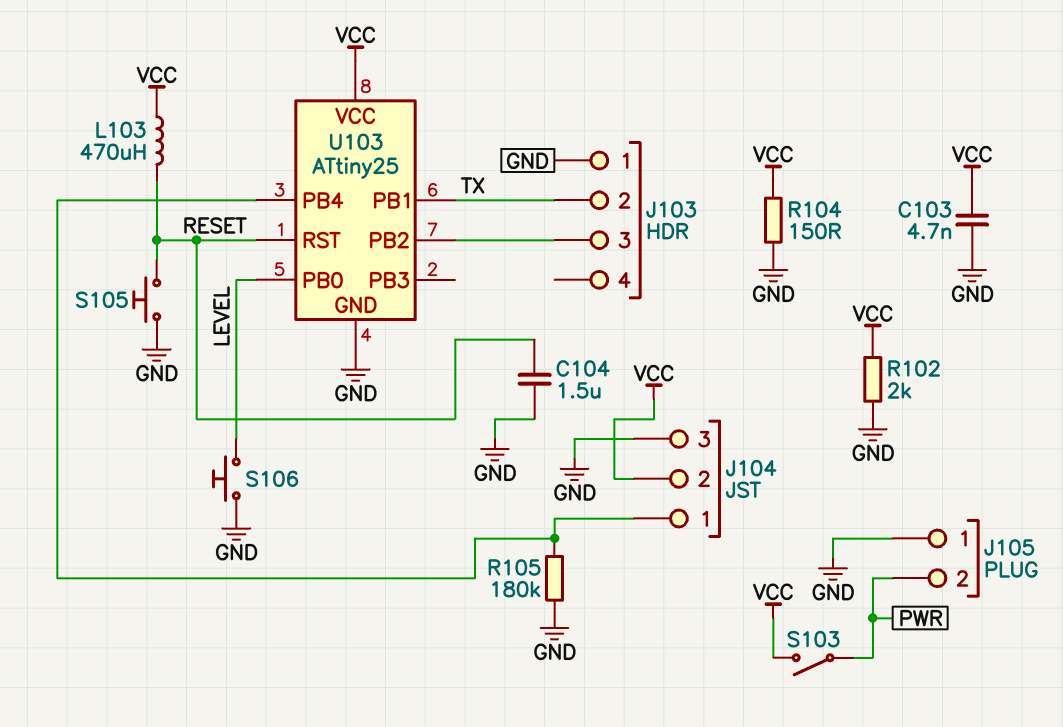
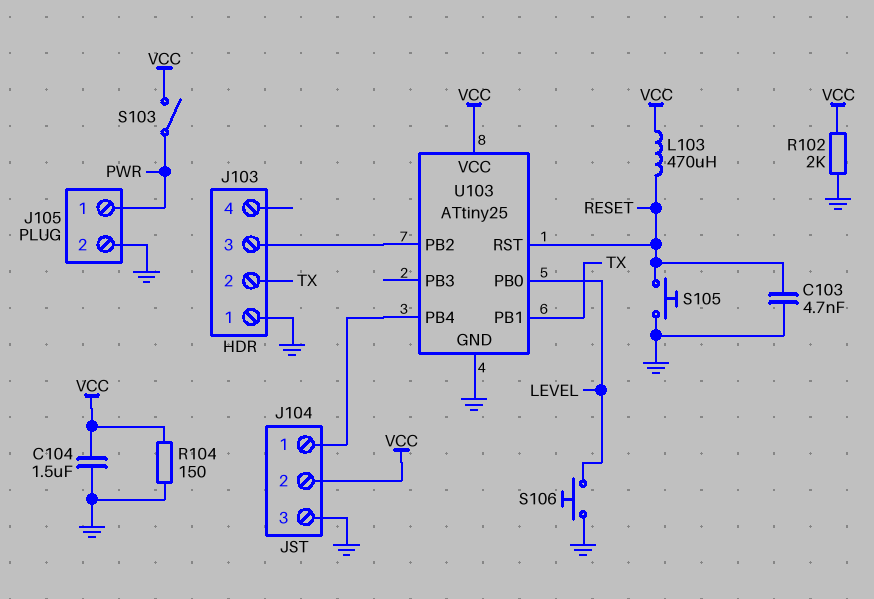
C103: 4.7nF (GND, VCC) -> 4.7nF (GND, RESET)
C104: 1.5uF (GND, RESET) -> 1.5uF (GND, VCC)
J105 pin 1: GND -> PWR
J105 pin 2: PWR -> GND
R105: 180k (GND, J104/1) -> none

